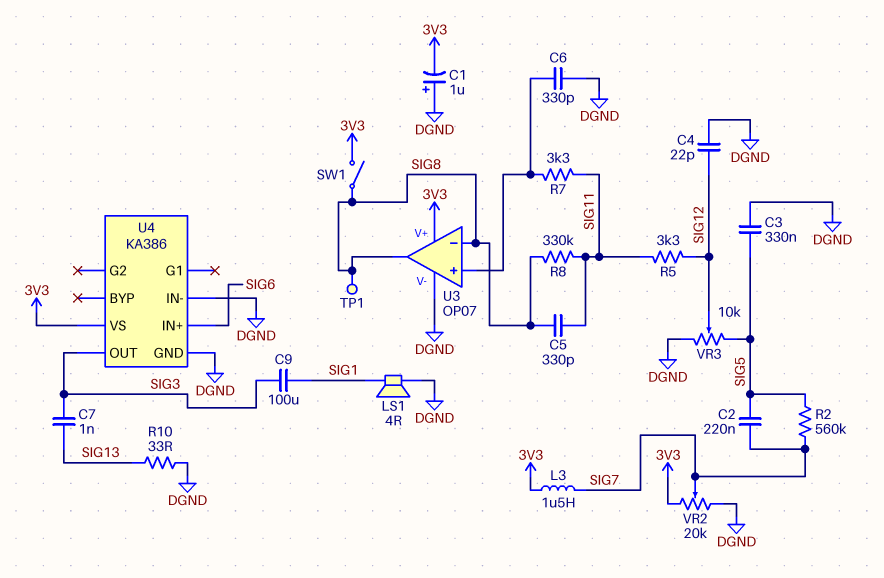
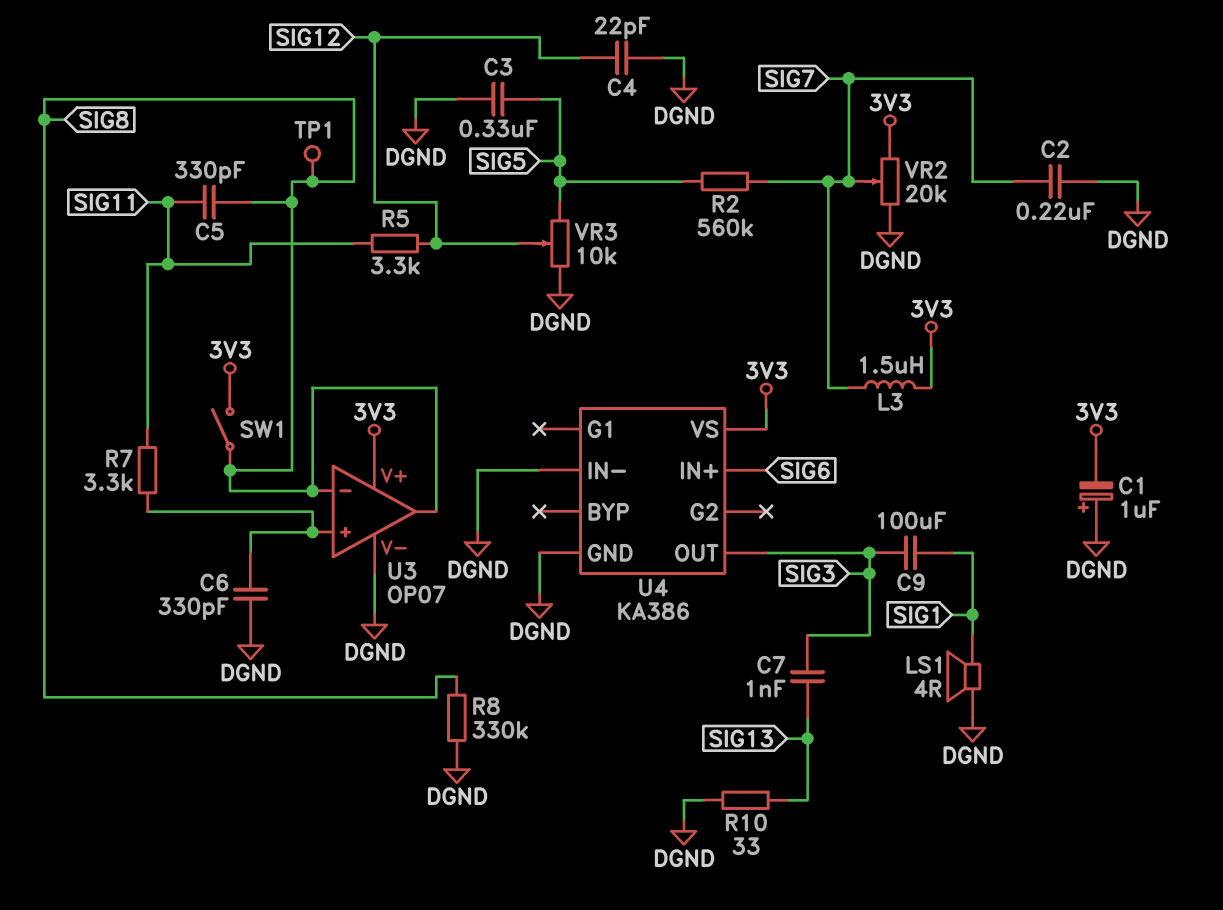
C2: 220nF (SIG5, SIG7) -> 220nF (DGND, SIG7)
R8: 330k (SIG8, SIG11) -> 330k (DGND, SIG8)

